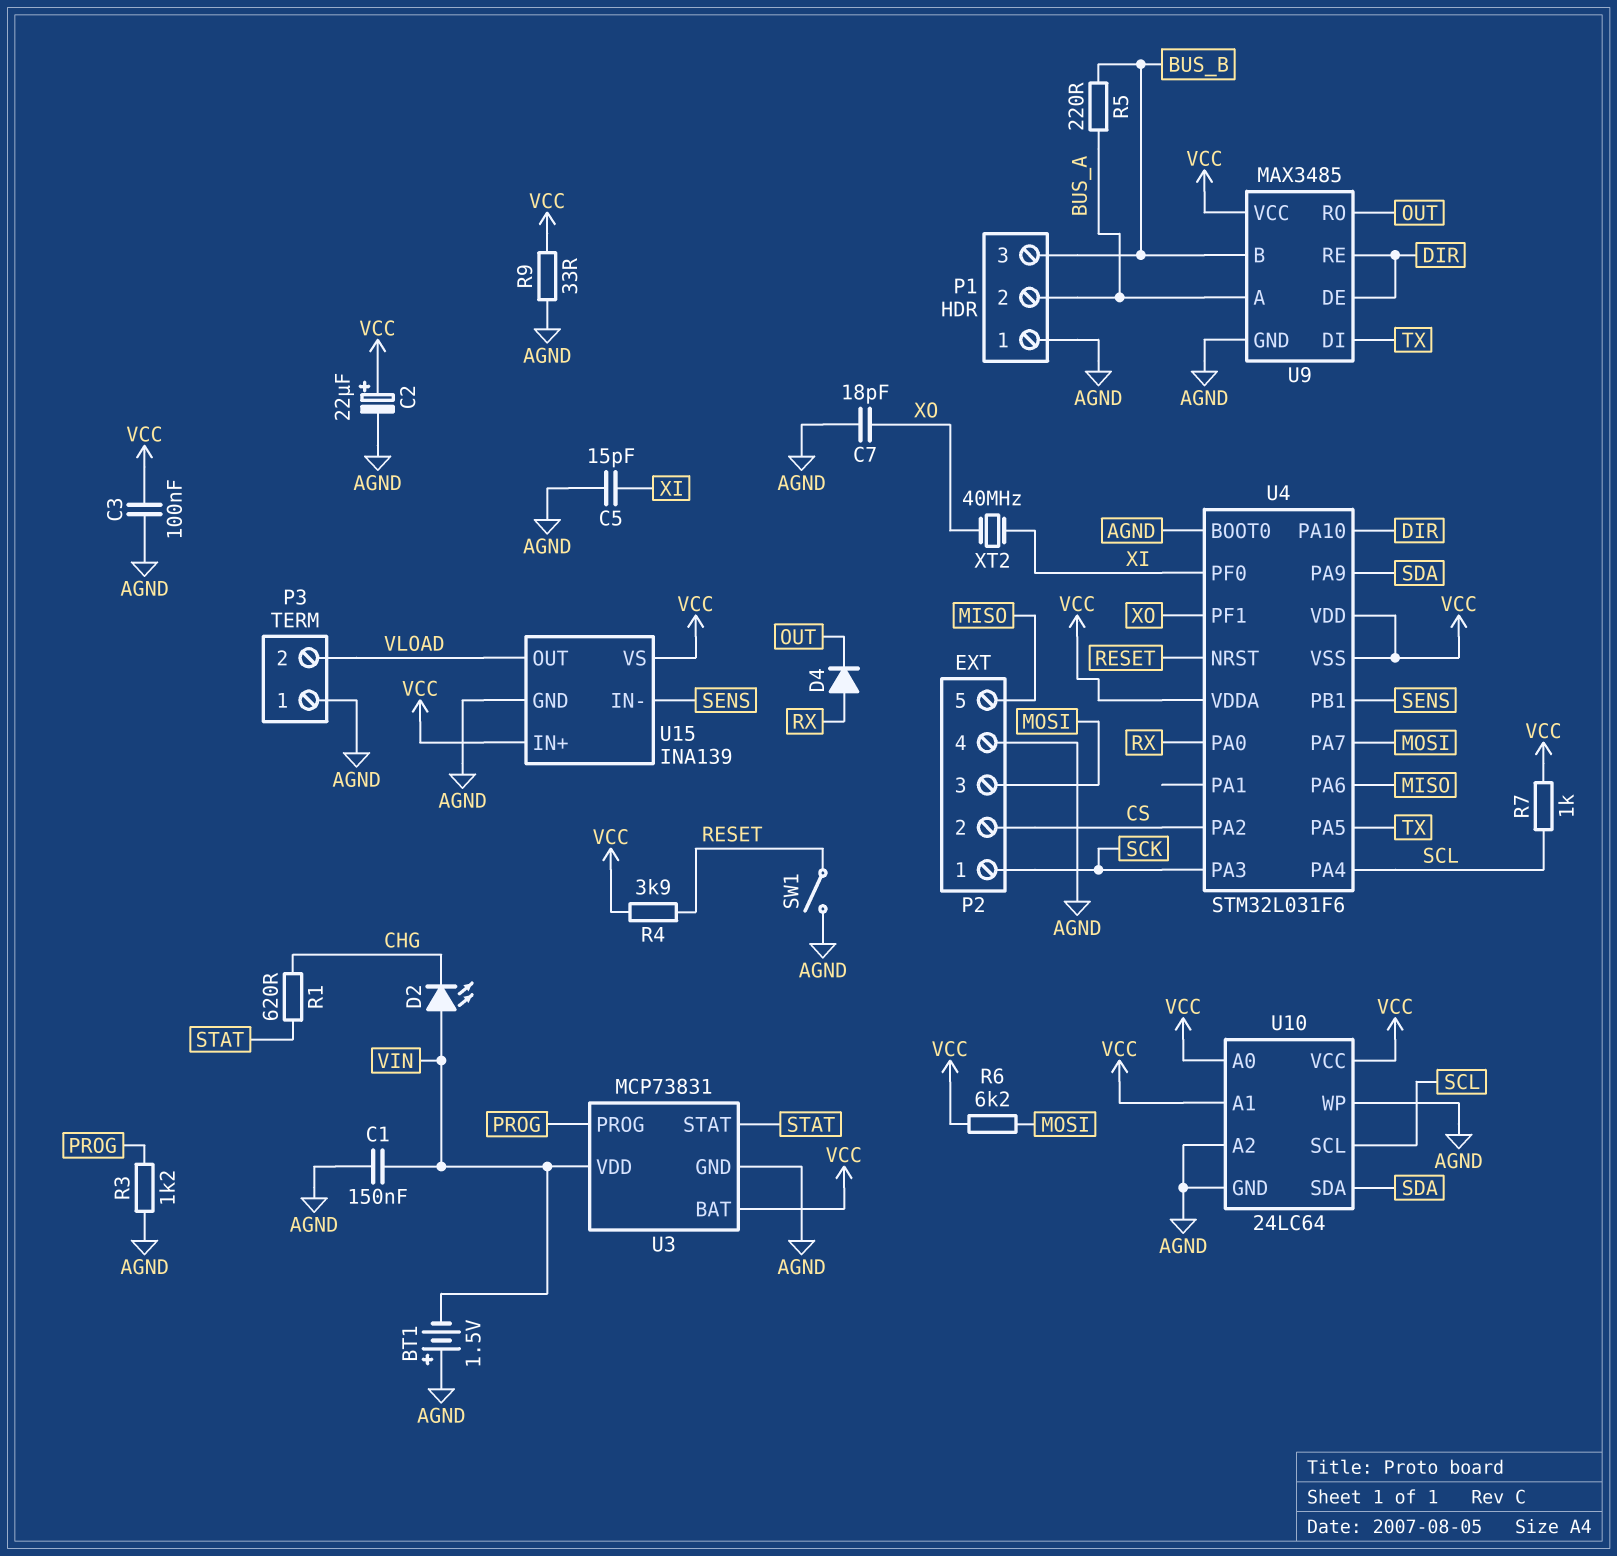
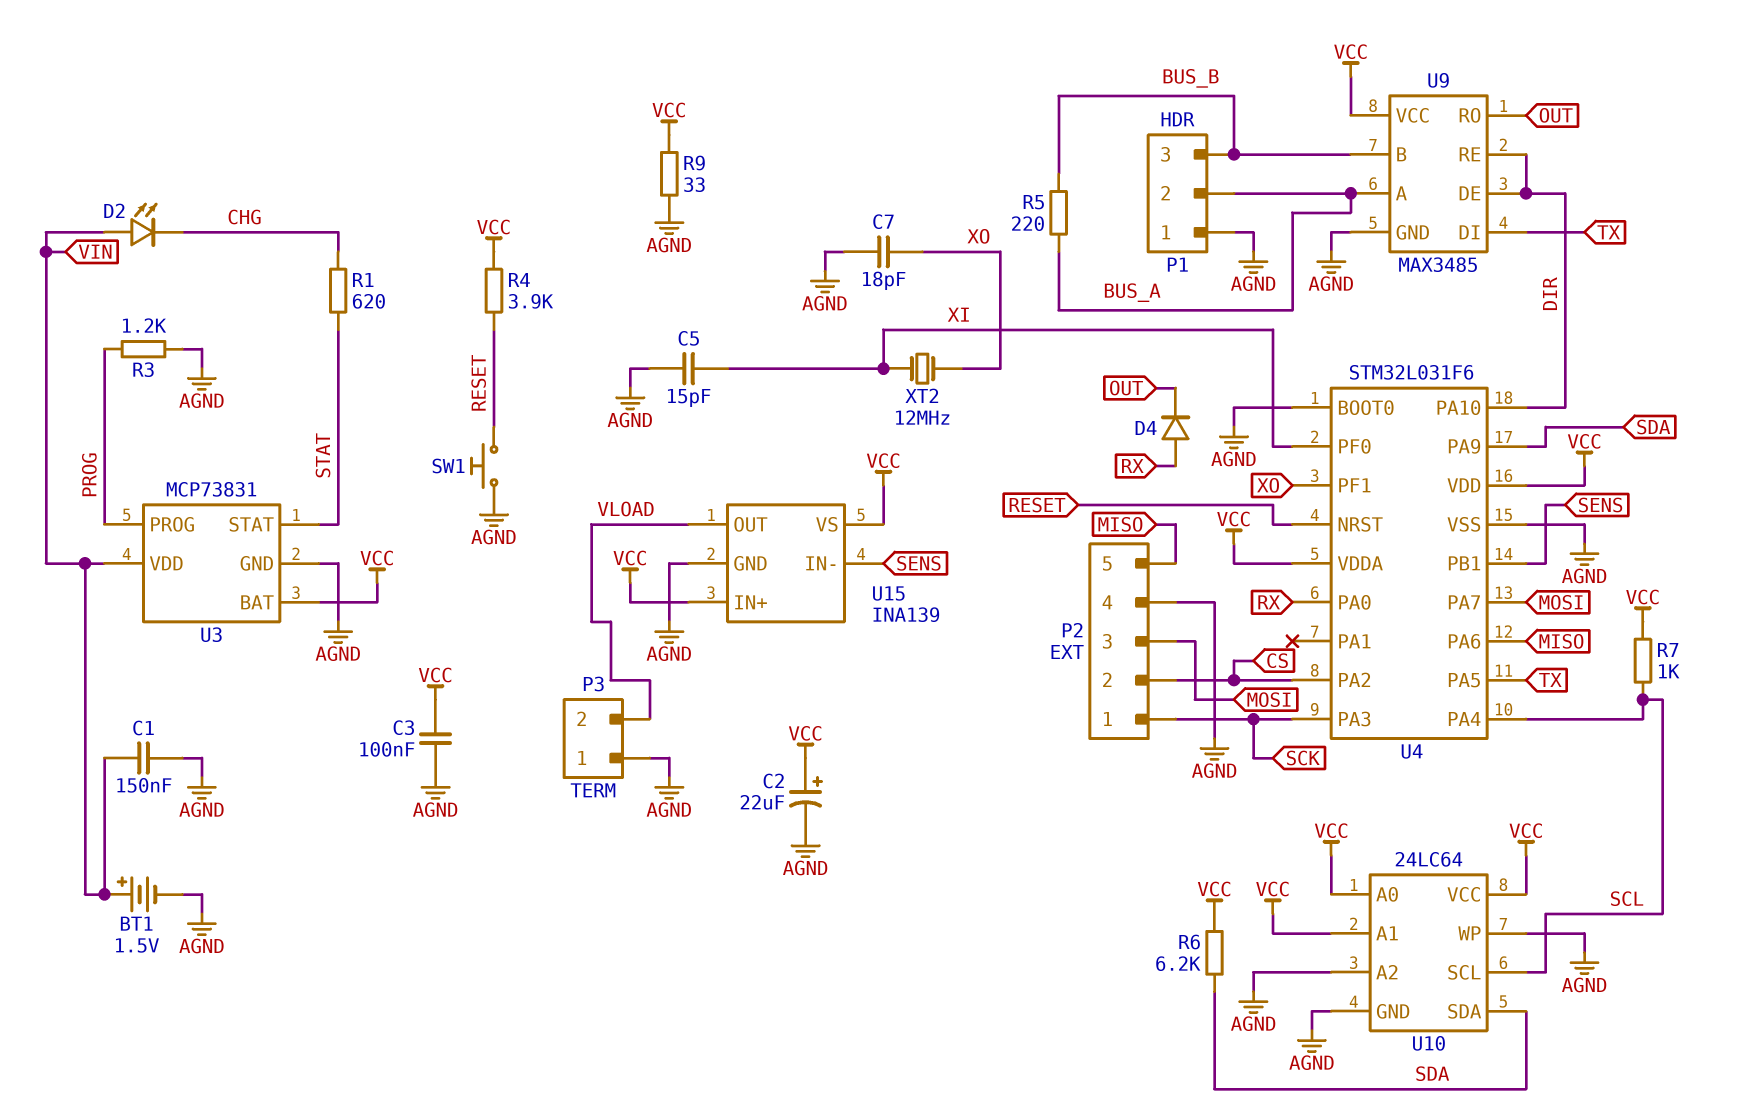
BT1: 1.5V (plus AGND, minus VIN) -> 1.5V (plus VIN, minus AGND)
R6: 6.2k (MOSI, VCC) -> 6.2k (SDA, VCC)
SW1: switch (AGND, RESET) -> button (AGND, RESET)
U4 pin VSS: VCC -> AGND
XT2: 40MHz (XI, XO) -> 12MHz (XI, XO)

